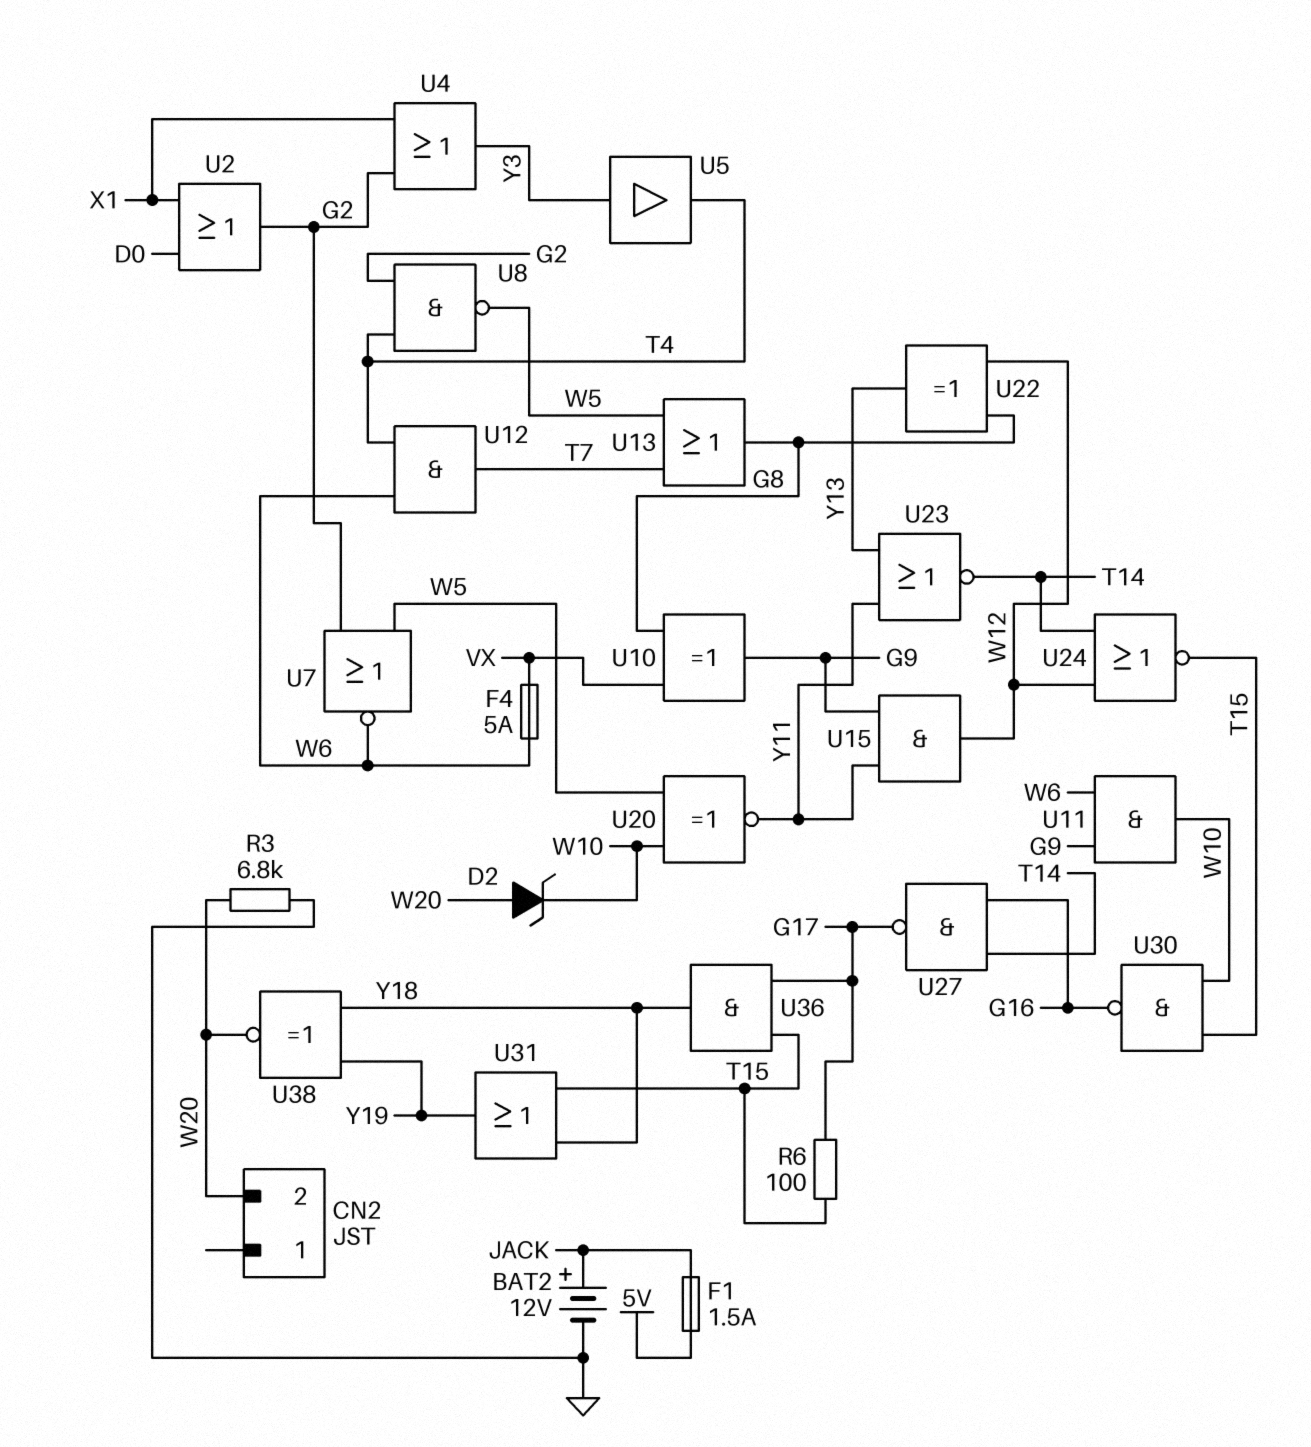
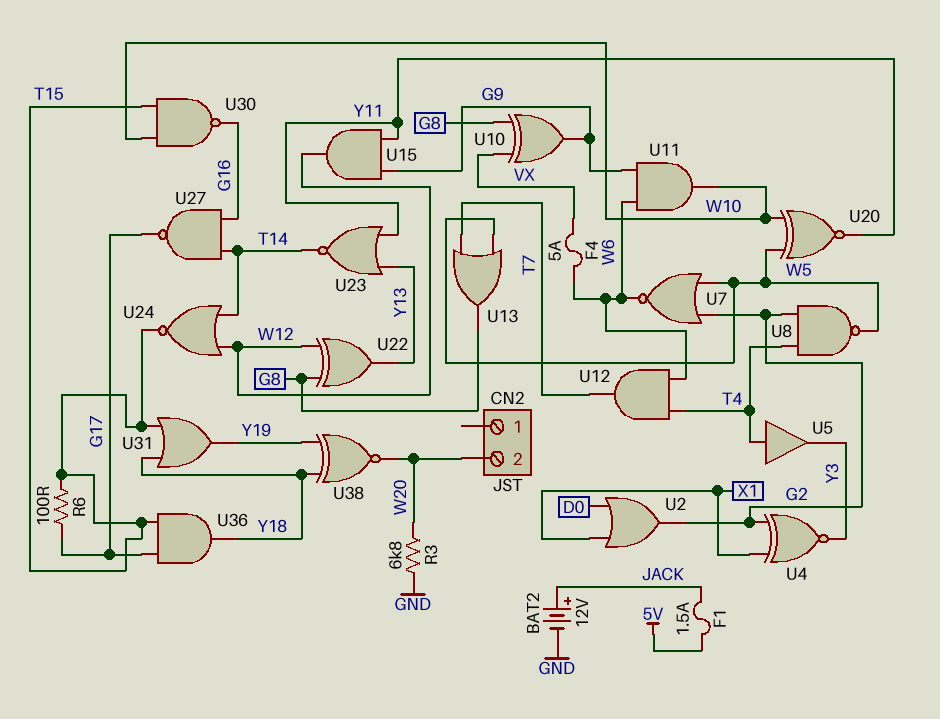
D2: zener (A W20, K W10) -> none
U4: OR (in G2, in X1, out Y3) -> XNOR (in G2, in X1, out Y3)
U5: buffer (in Y3, out T4) -> buffer (in T4, out Y3)

